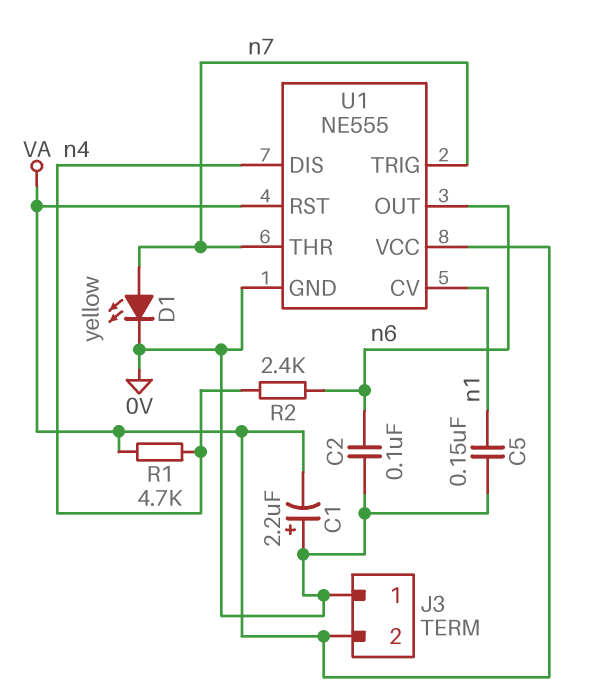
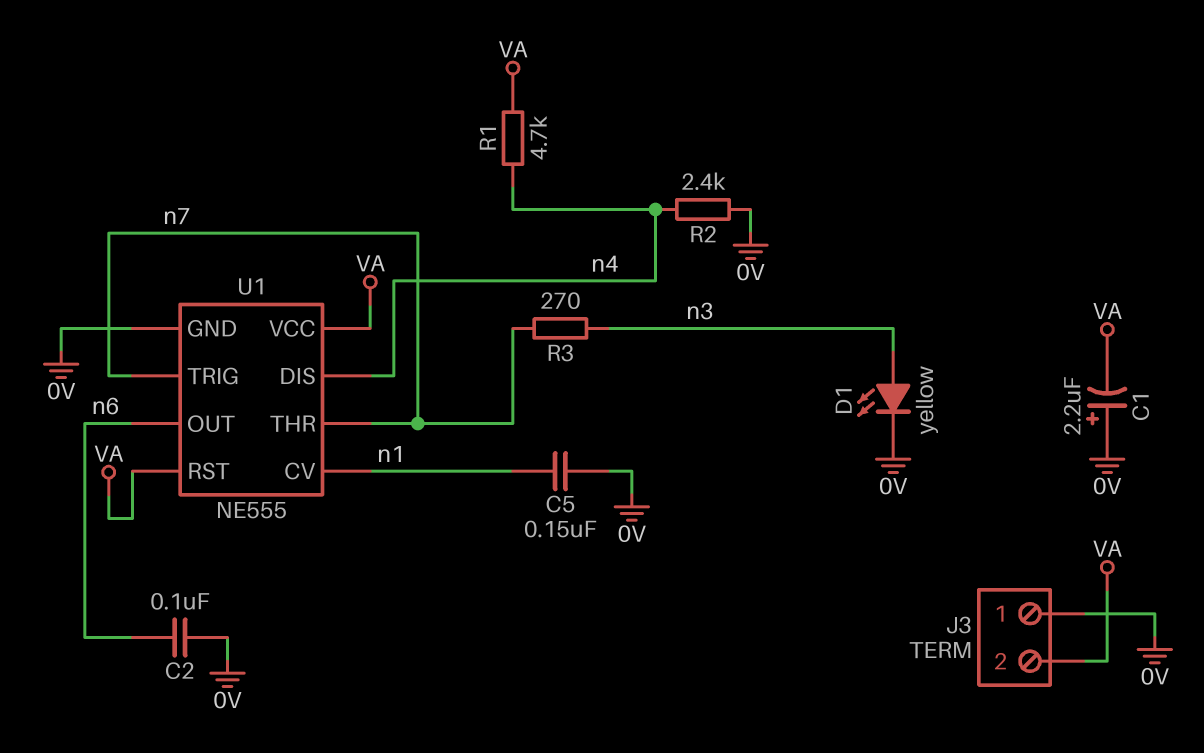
D1: LED yellow (A n7, K 0V) -> LED yellow (A n3, K 0V)
R2: 2.4k (n4, n6) -> 2.4k (0V, n4)
R3: none -> 270 (n3, n7)

